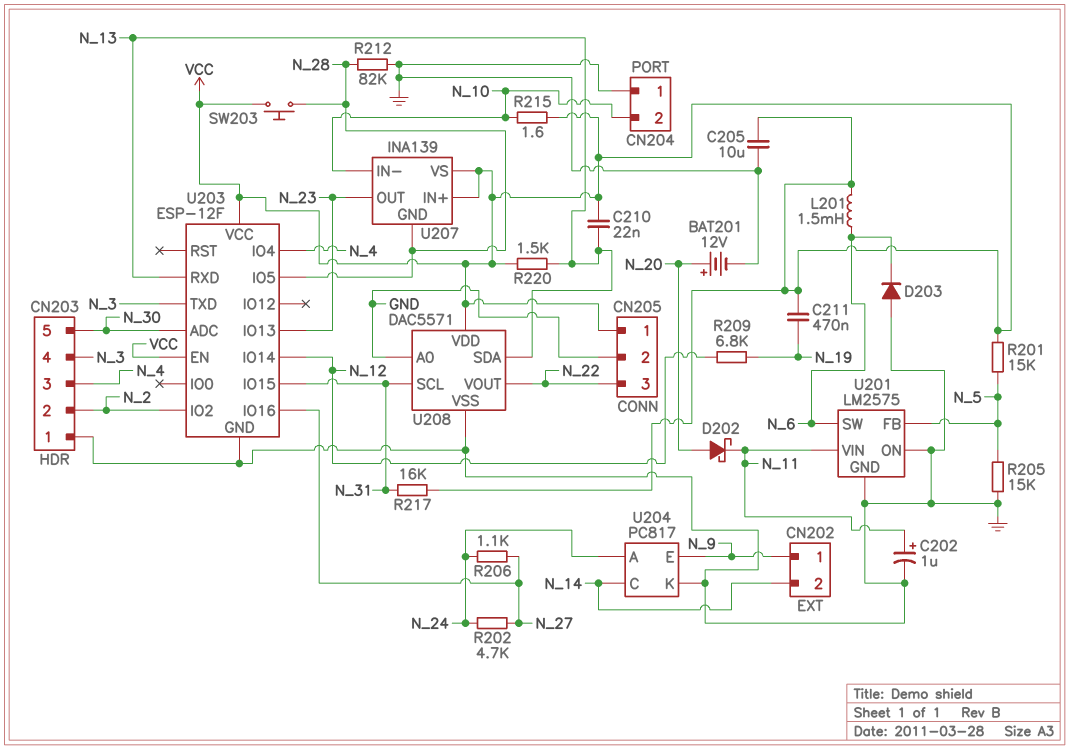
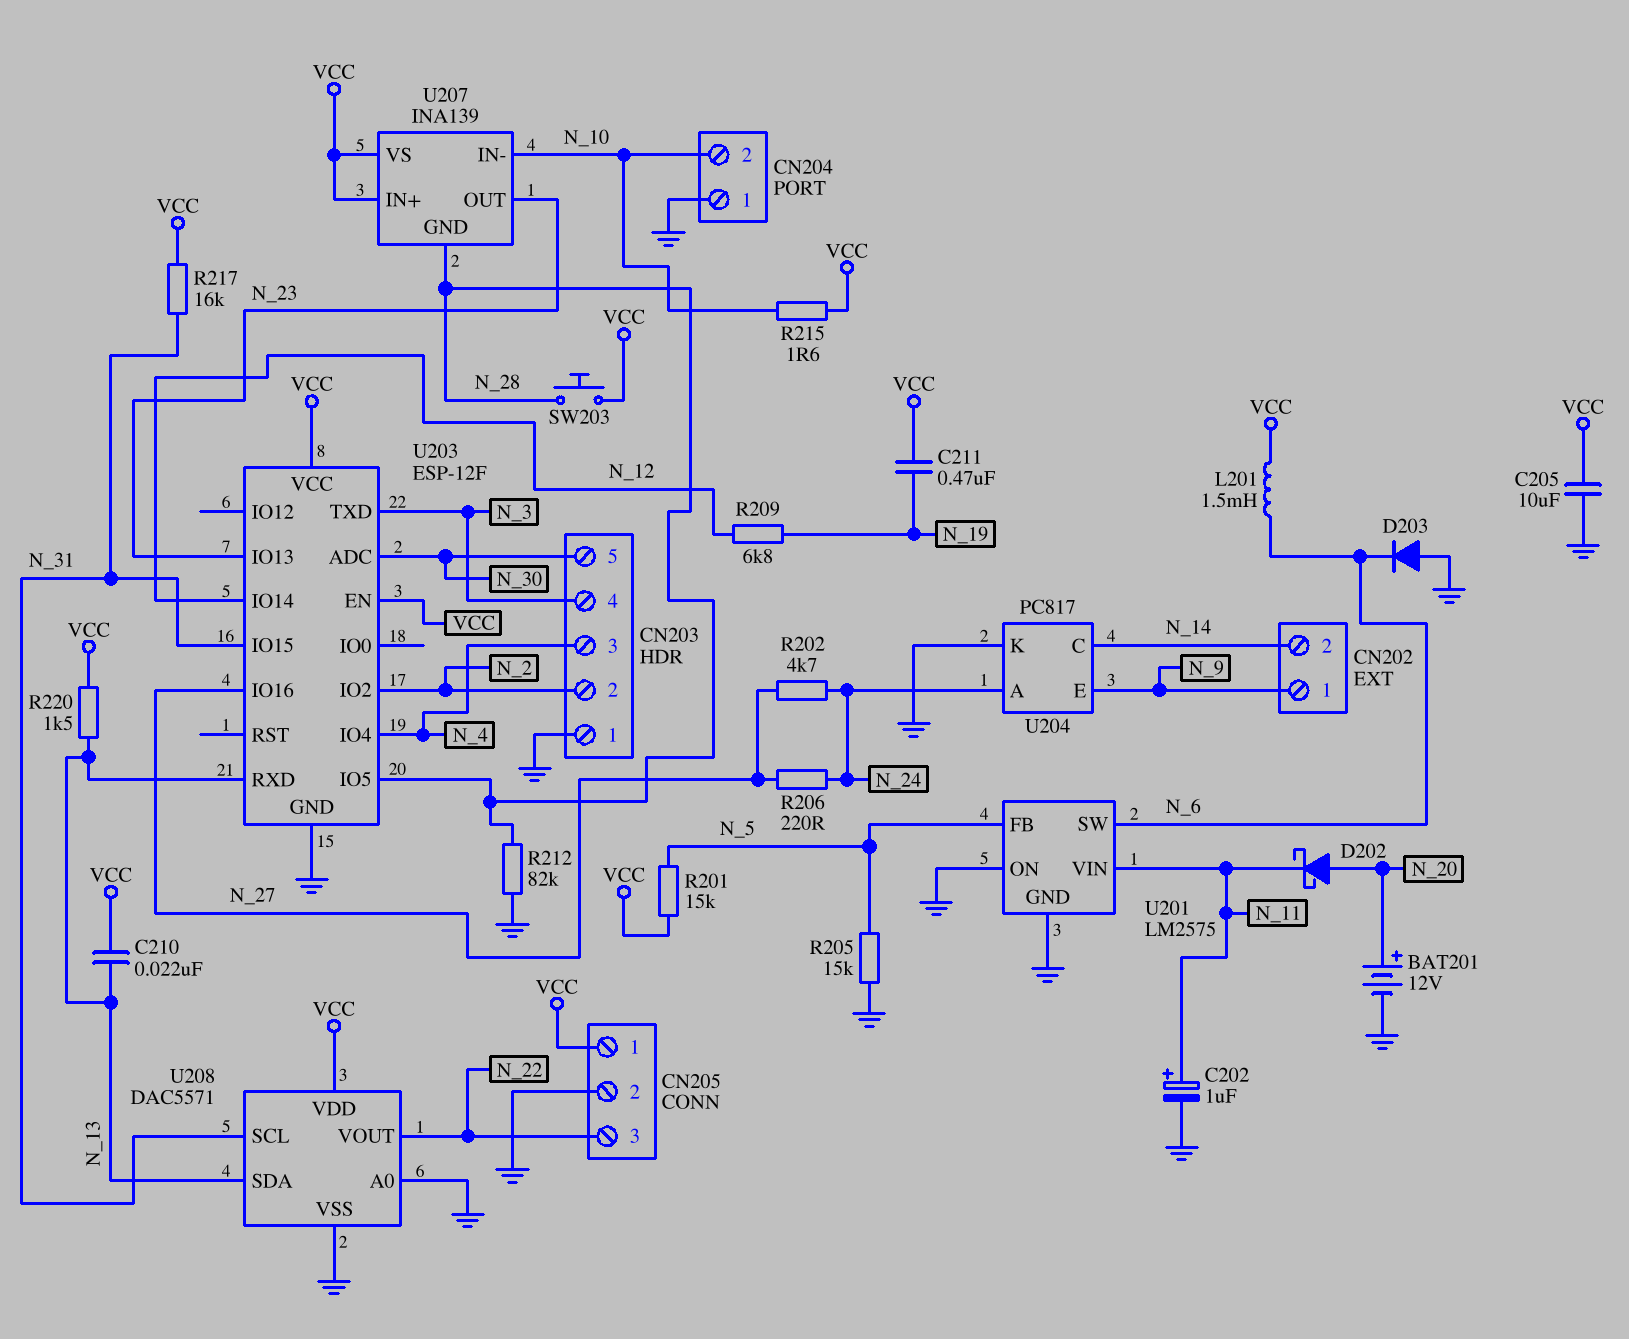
R206: 1.1k (N_24, N_27) -> 220 (N_24, N_27)

